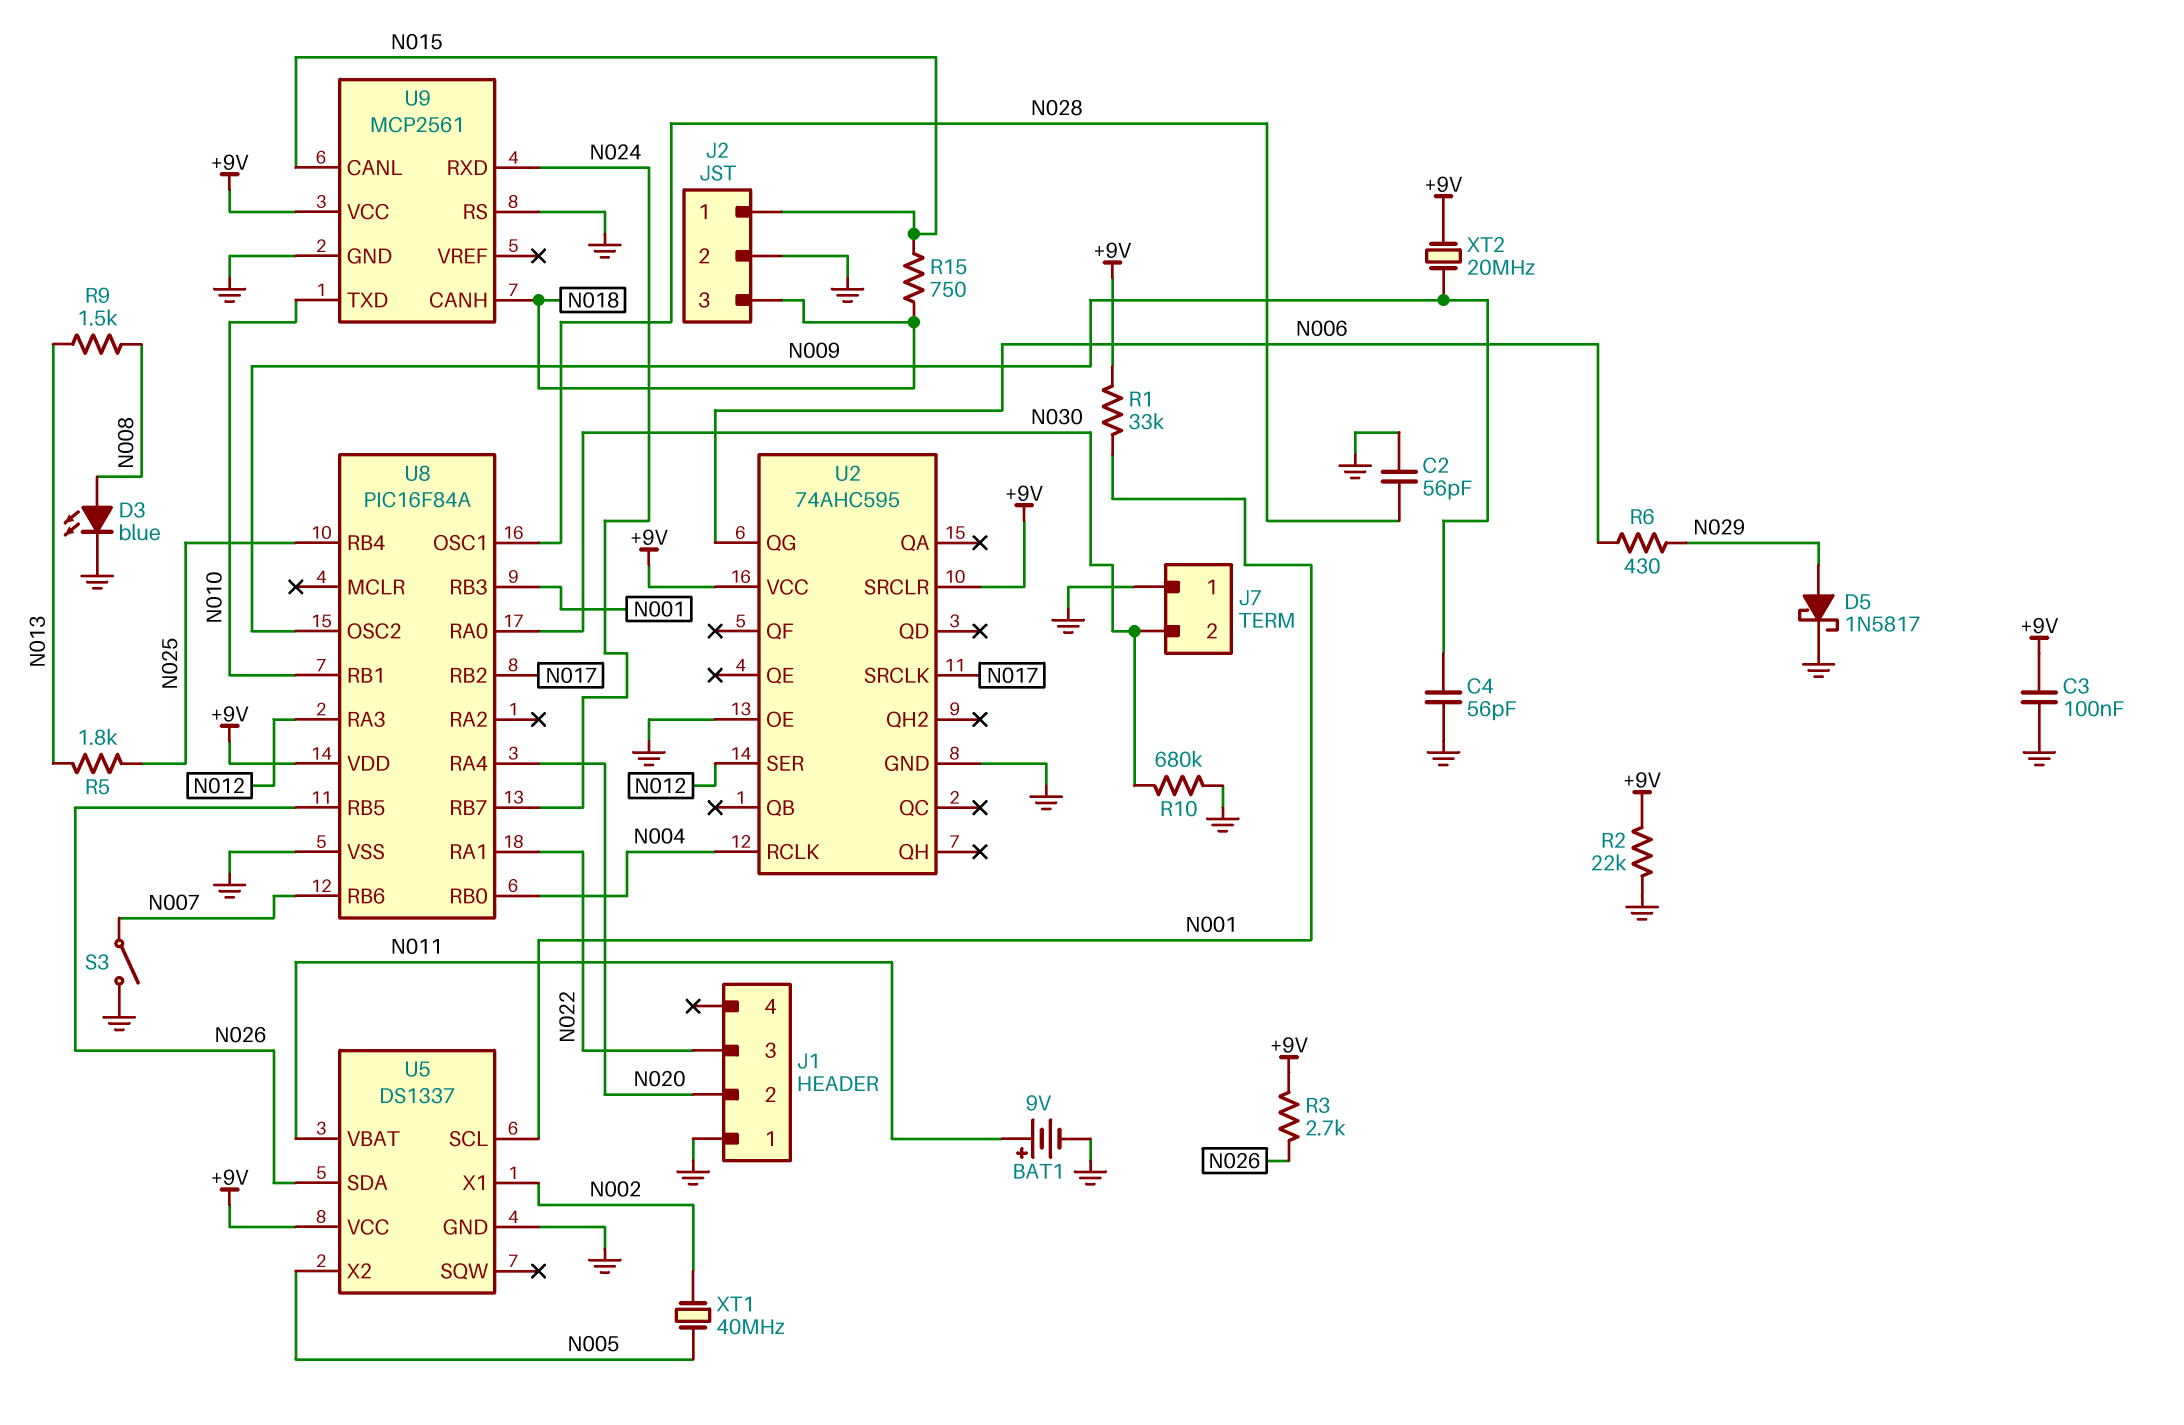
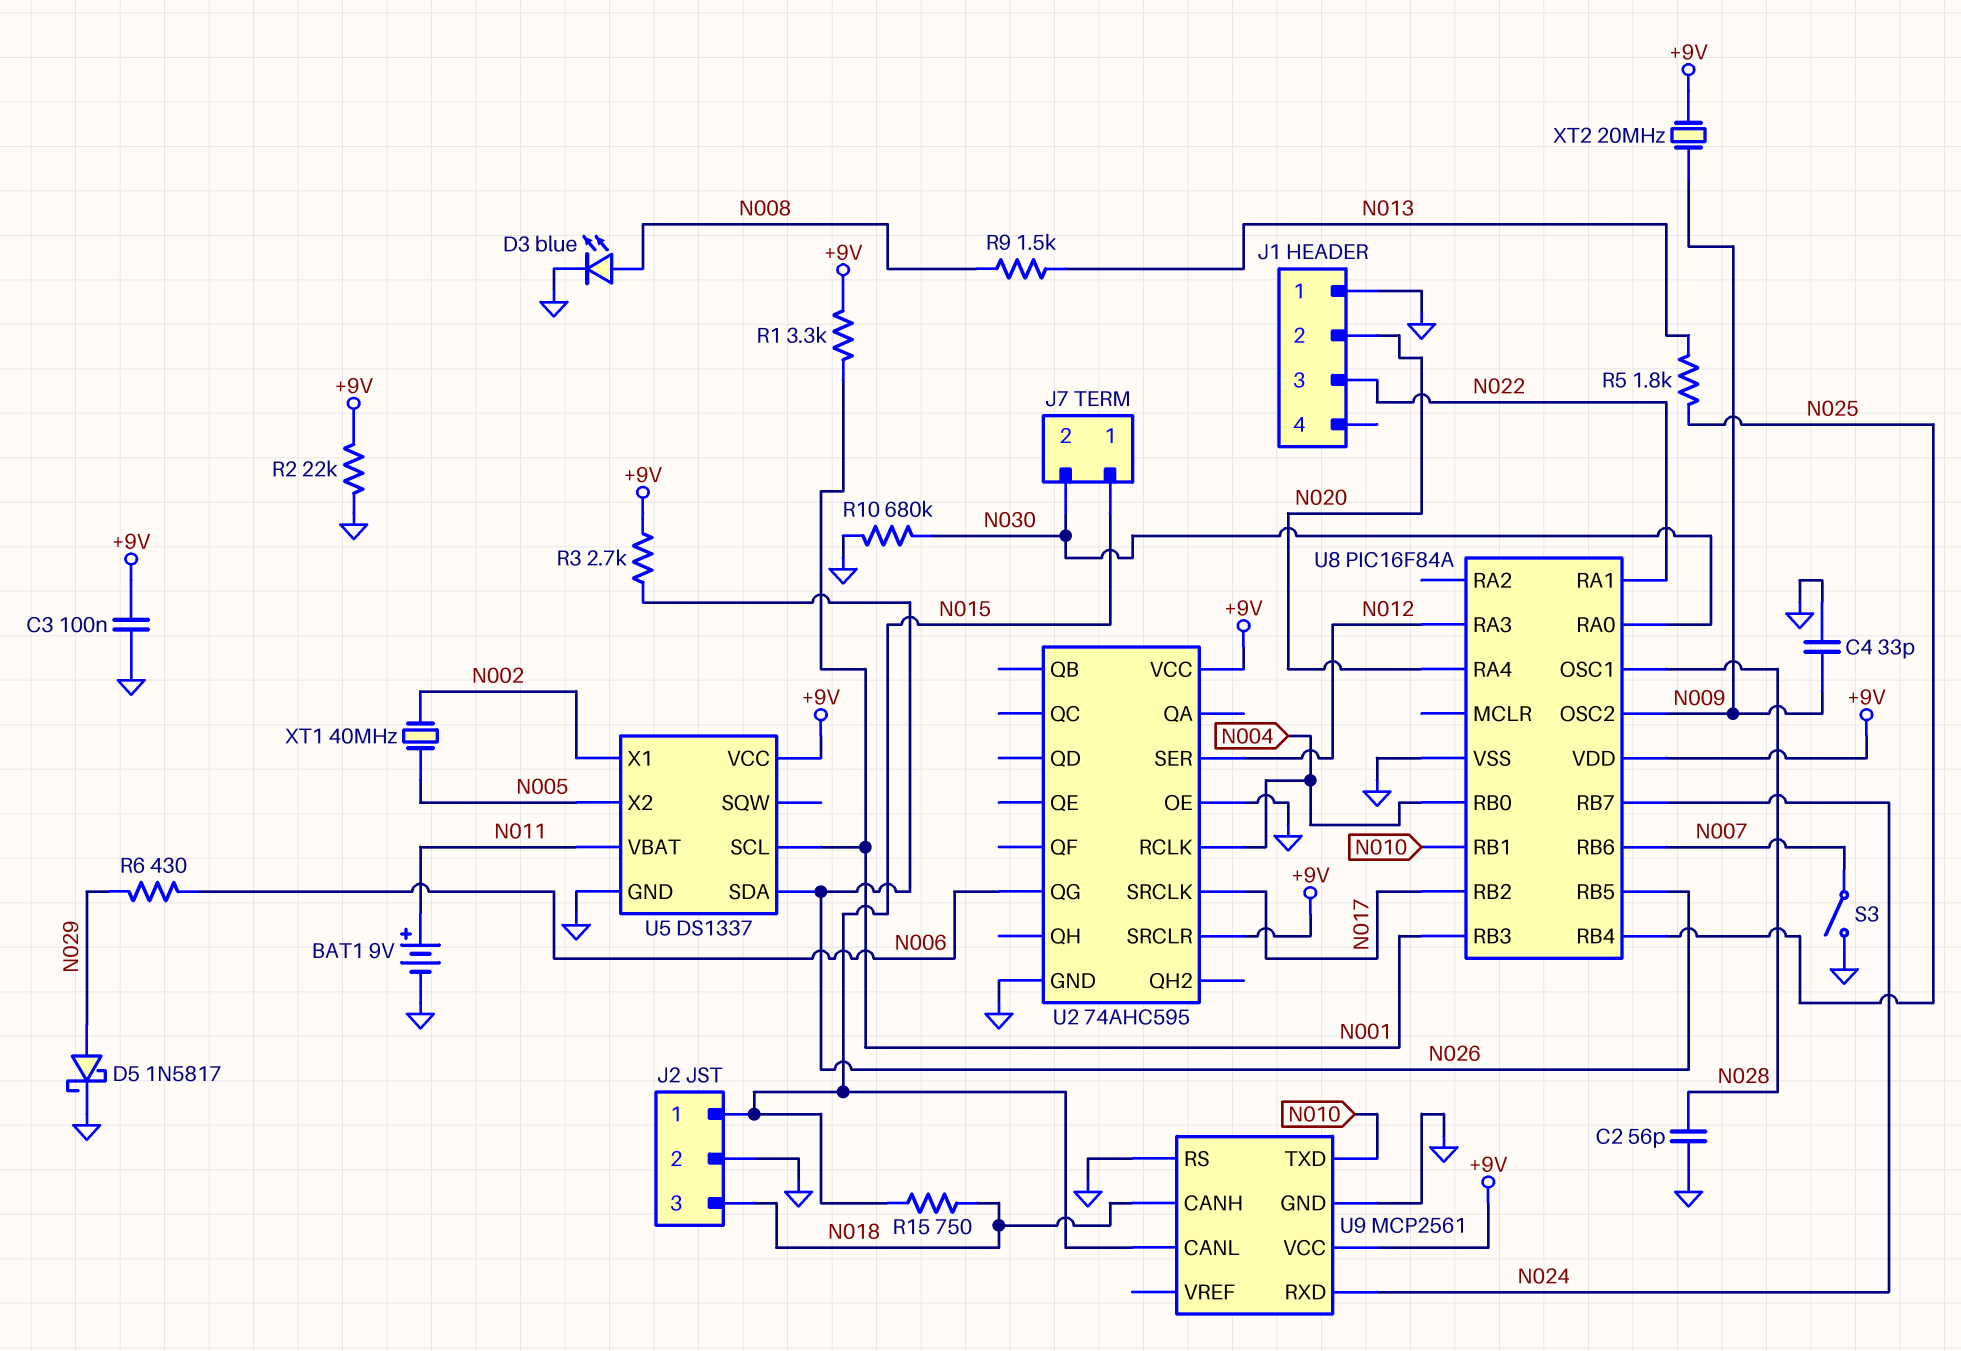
C4: 56pF (GND, N009) -> 33pF (GND, N009)
J7 pin 1: GND -> N015
R1: 33k (+9V, N001) -> 3.3k (+9V, N001)

